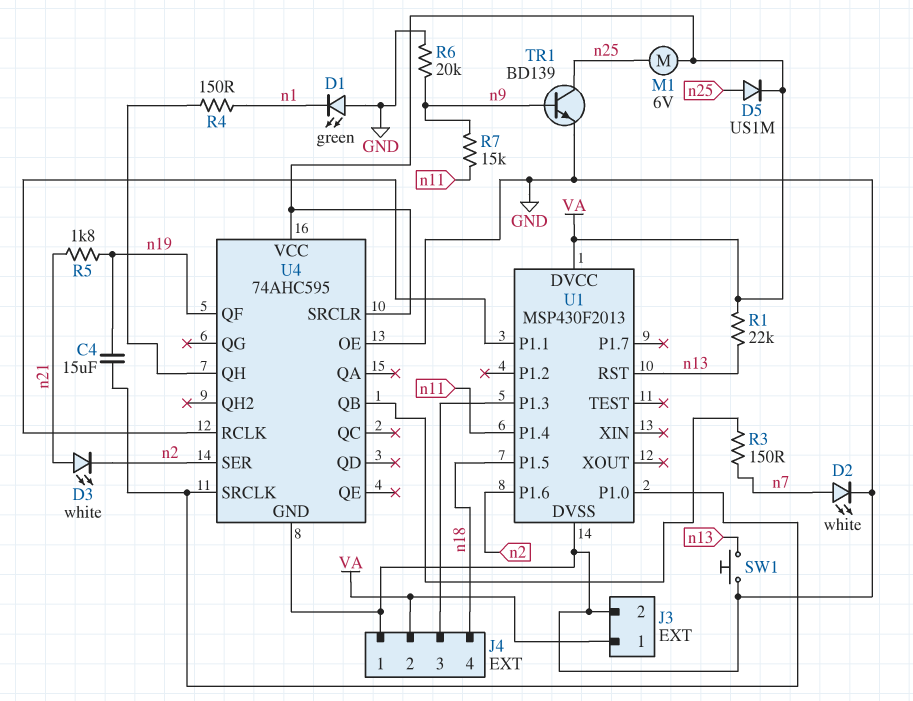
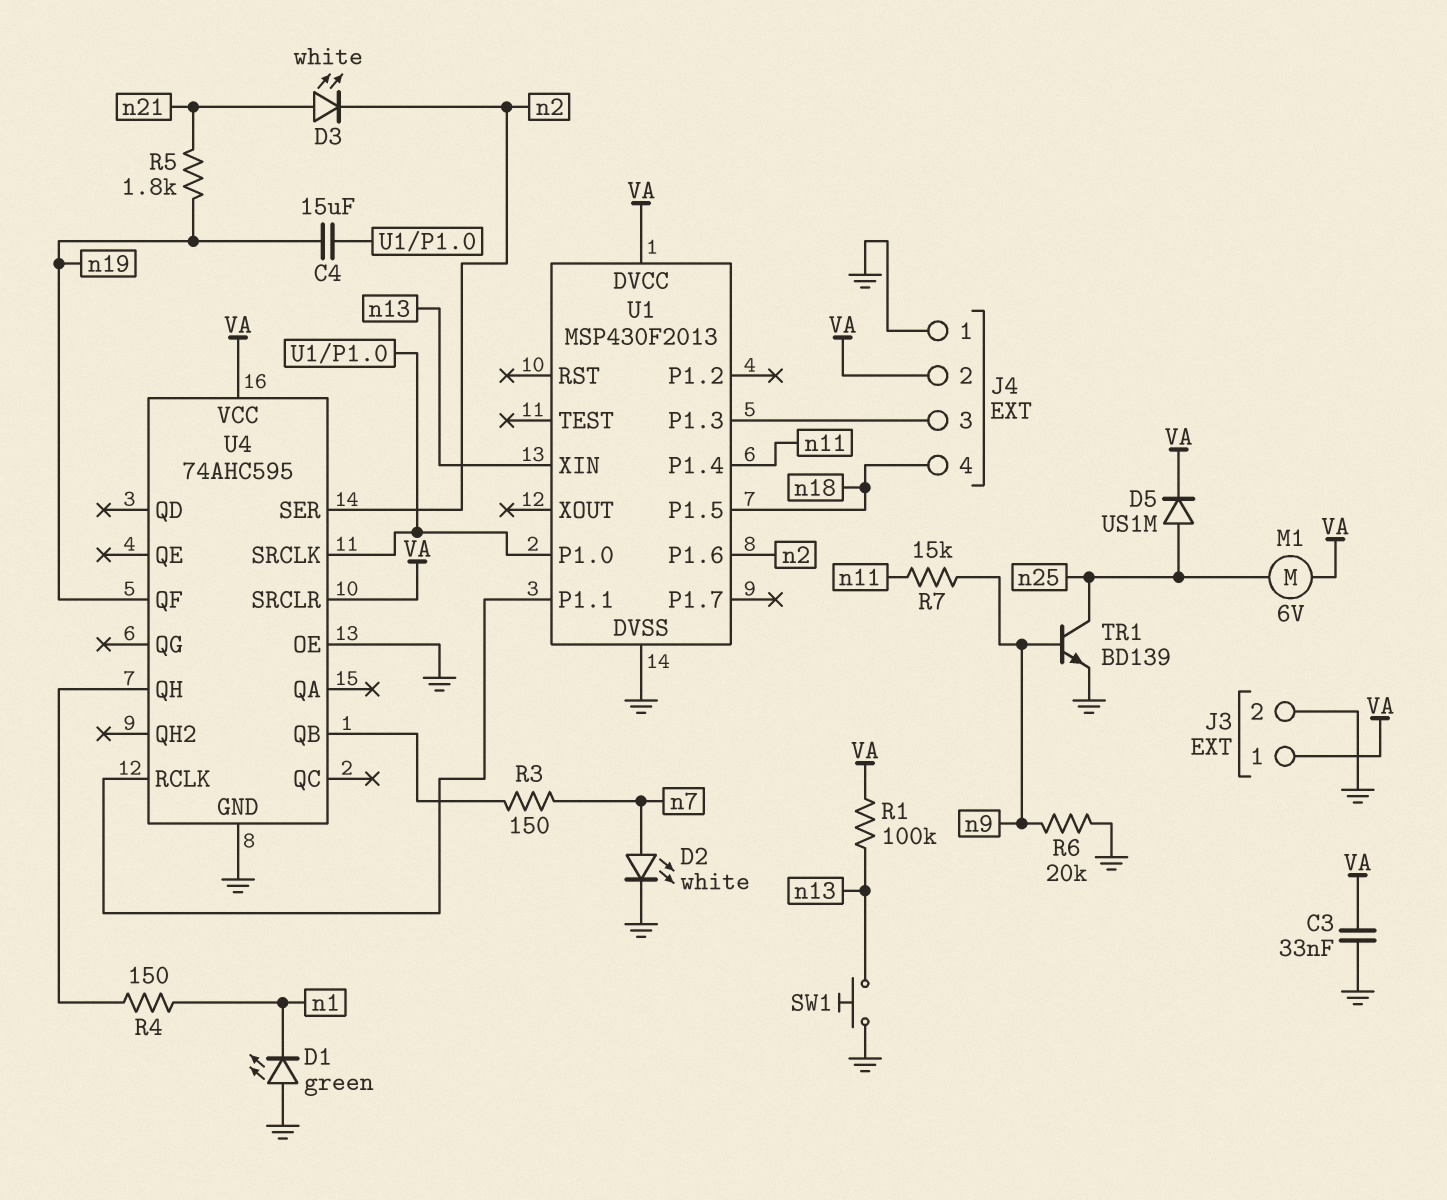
C3: none -> 33nF (GND, VA)
R1: 22k (VA, n13) -> 100k (VA, n13)
U1 pin RST: n13 -> none
U1 pin XIN: none -> n13

